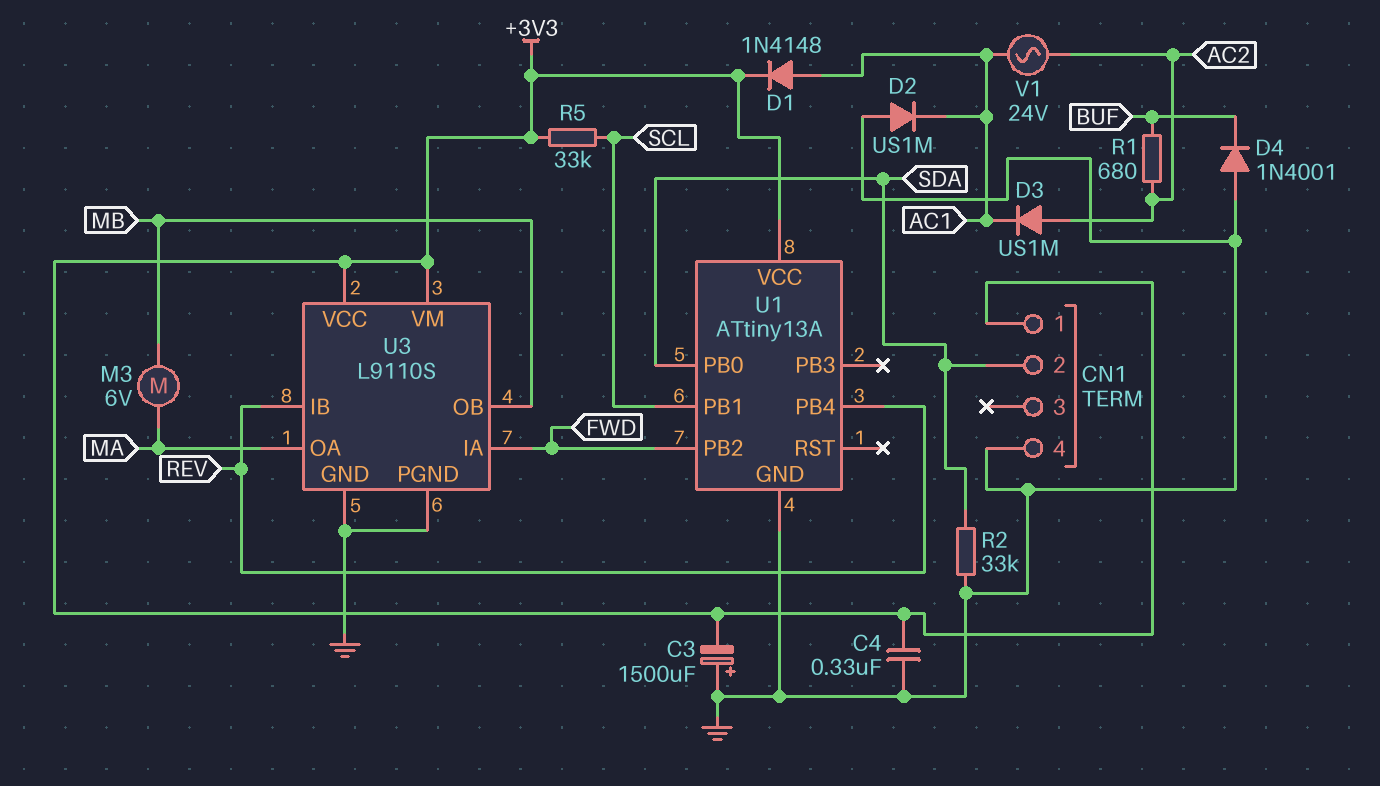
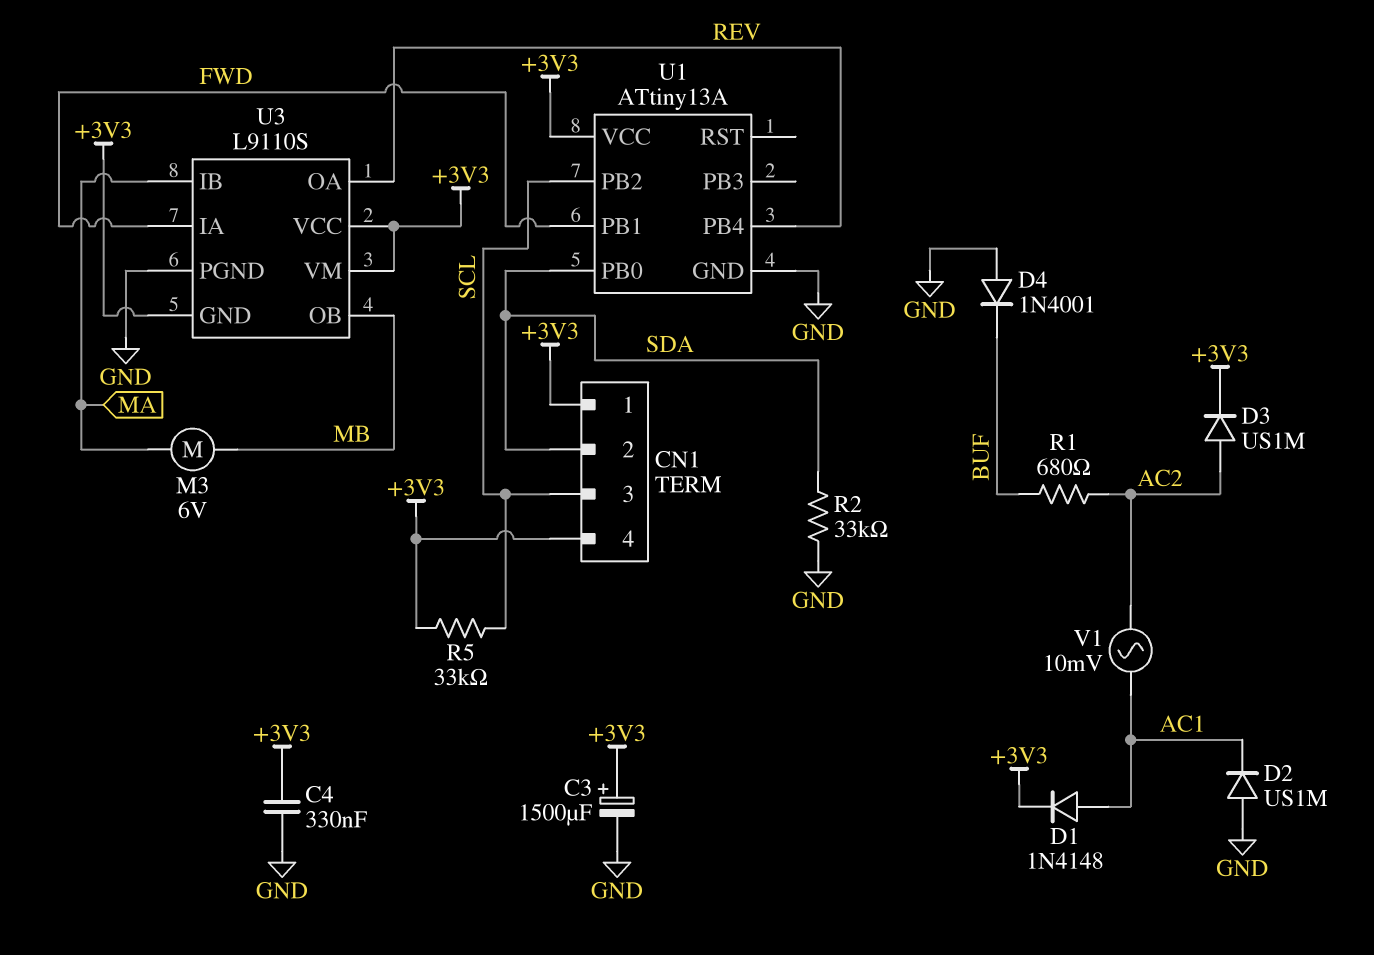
C3: 1500uF (plus GND, minus +3V3) -> 1500uF (plus +3V3, minus GND)
CN1 pin 3: none -> SCL
CN1 pin 4: GND -> +3V3
D3: diode US1M (A AC2, K AC1) -> diode US1M (A AC2, K +3V3)
U1 pin PB1: SCL -> FWD
U1 pin PB2: FWD -> SCL
U3 pin GND: GND -> +3V3
U3 pin IB: REV -> MA
U3 pin OA: MA -> REV
V1: AC 24V (AC1, AC2) -> AC 10mV (AC1, AC2)

